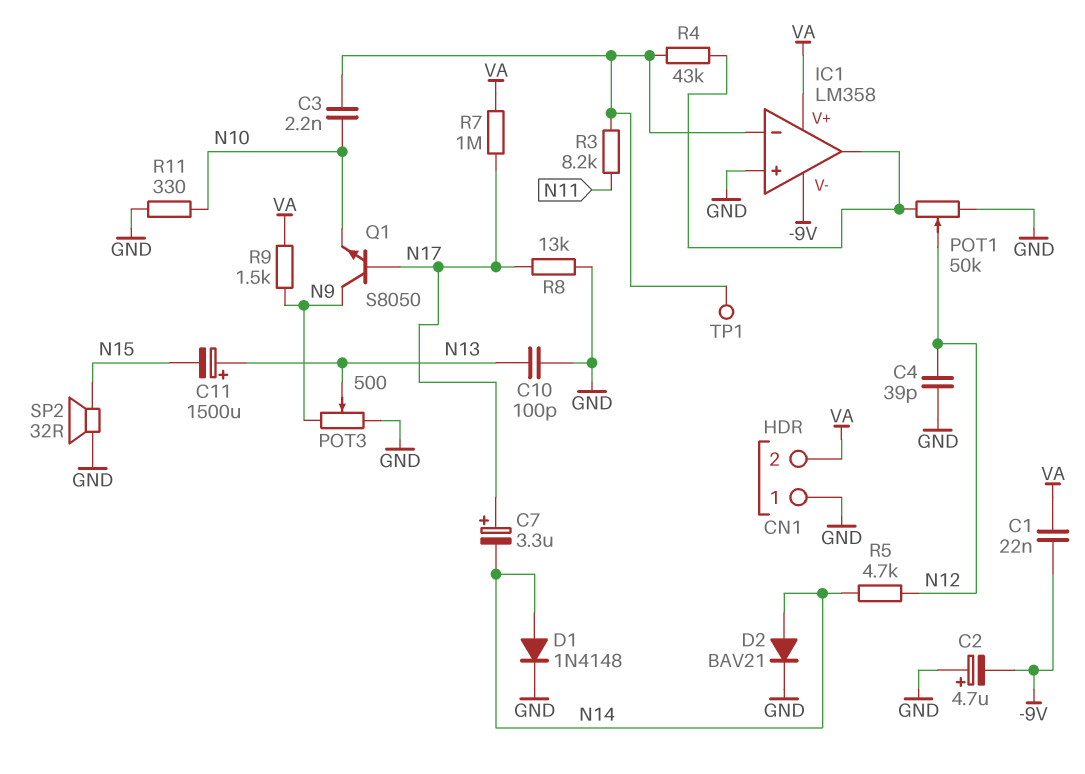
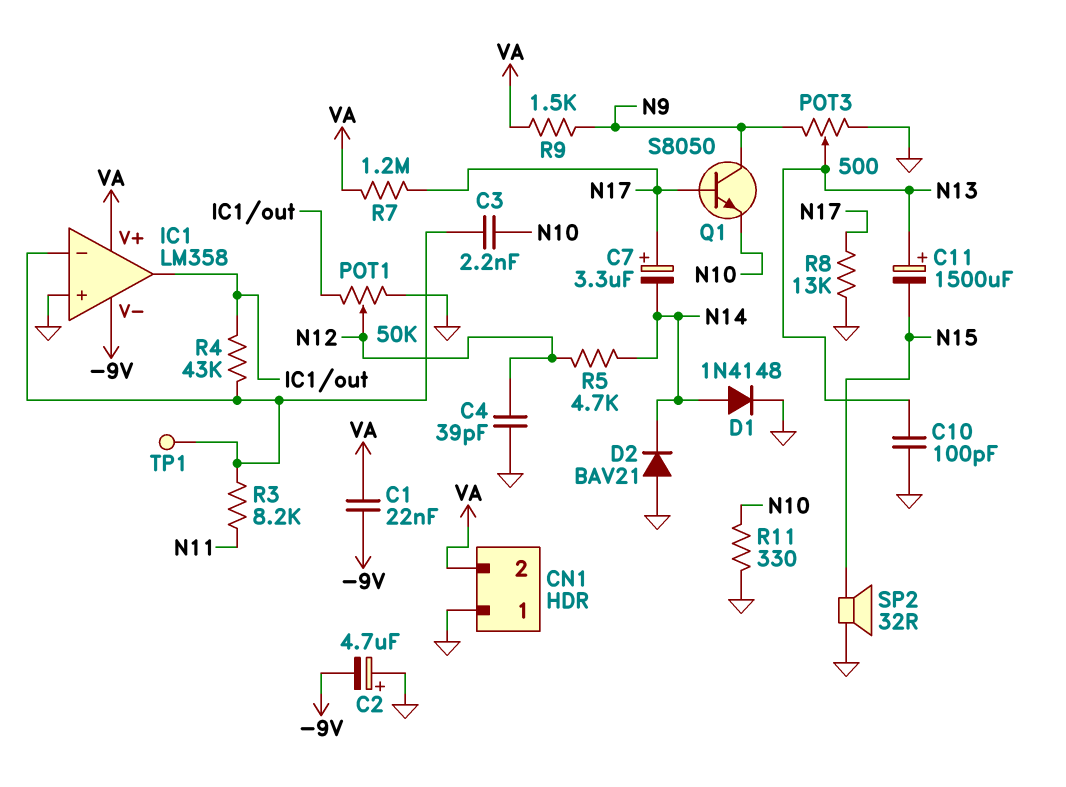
D2: diode BAV21 (A N14, K GND) -> diode BAV21 (A GND, K N14)
R7: 1M (N17, VA) -> 1.2M (N17, VA)

